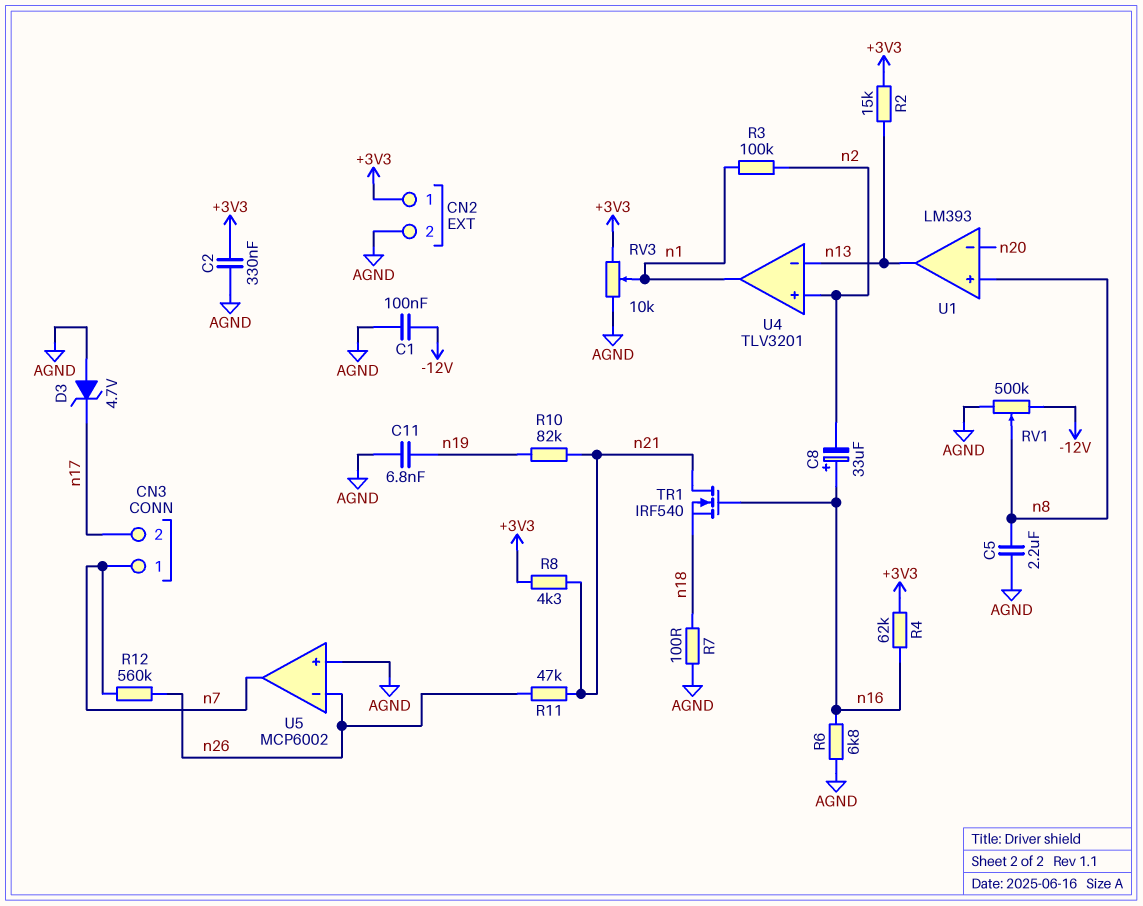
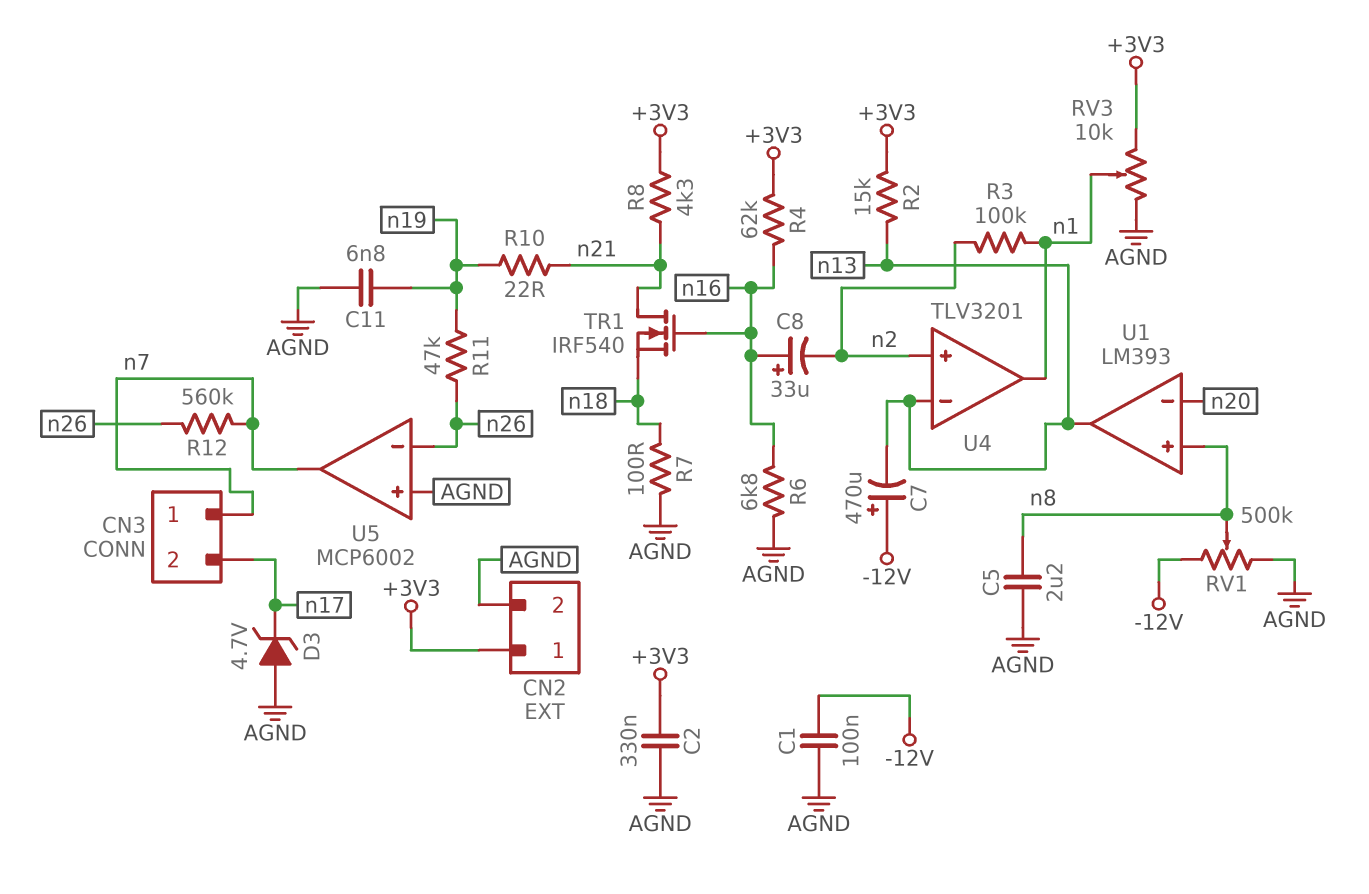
C7: none -> 470uF (plus -12V, minus n13)
R10: 82k (n19, n21) -> 22 (n19, n21)
R11: 47k (n21, n26) -> 47k (n19, n26)

